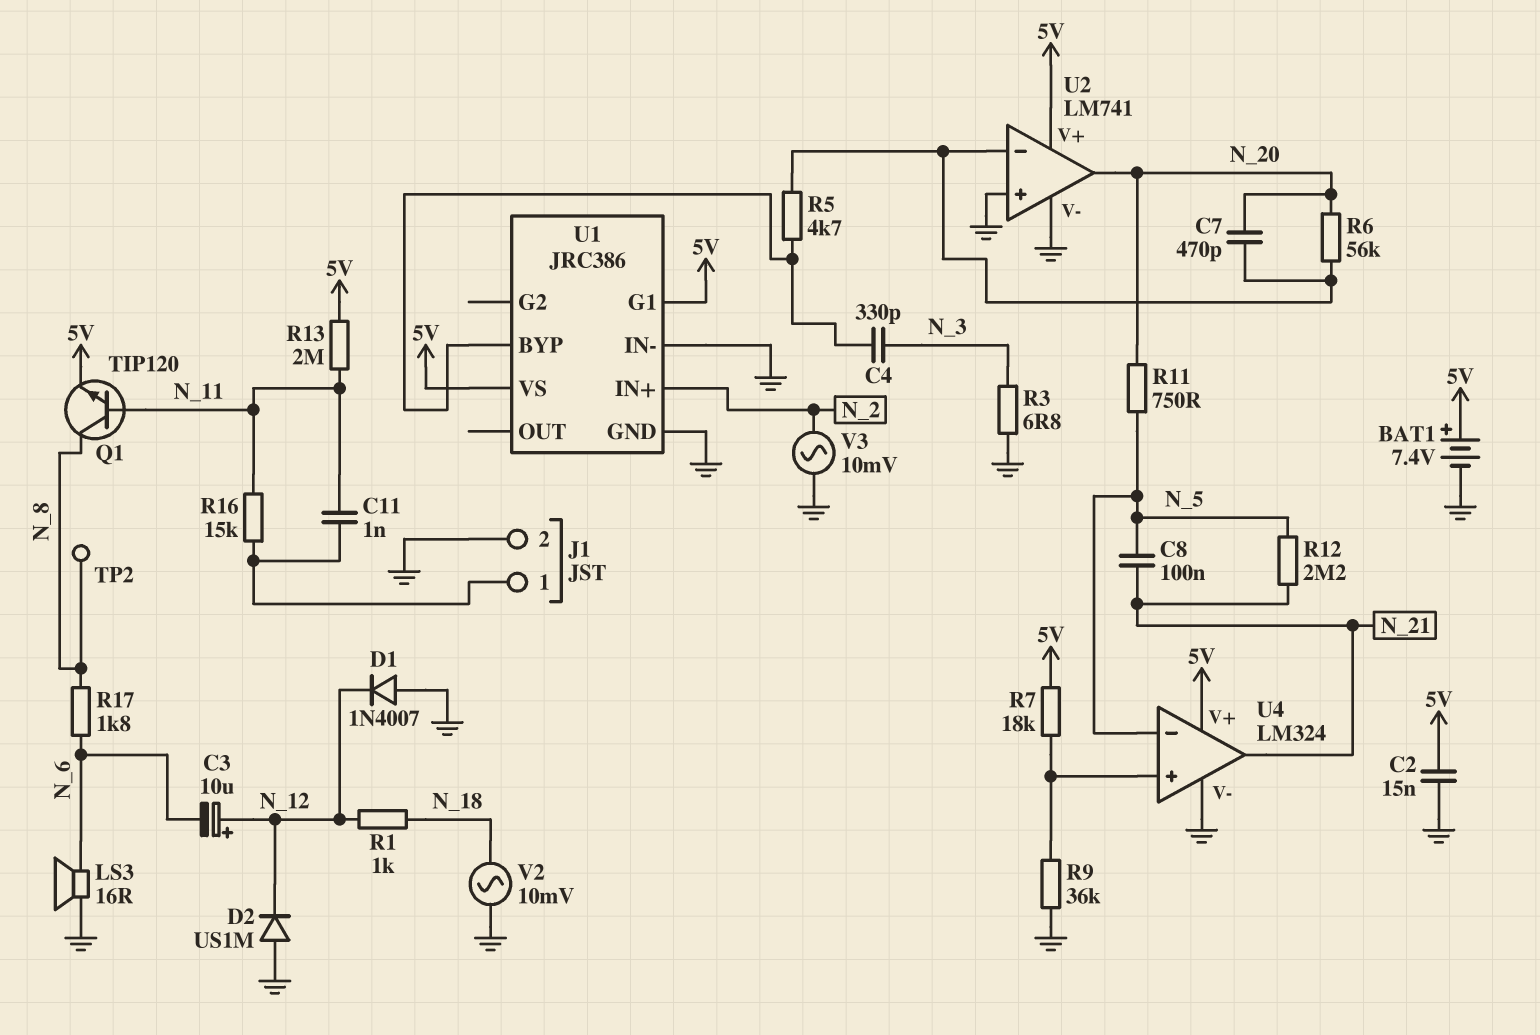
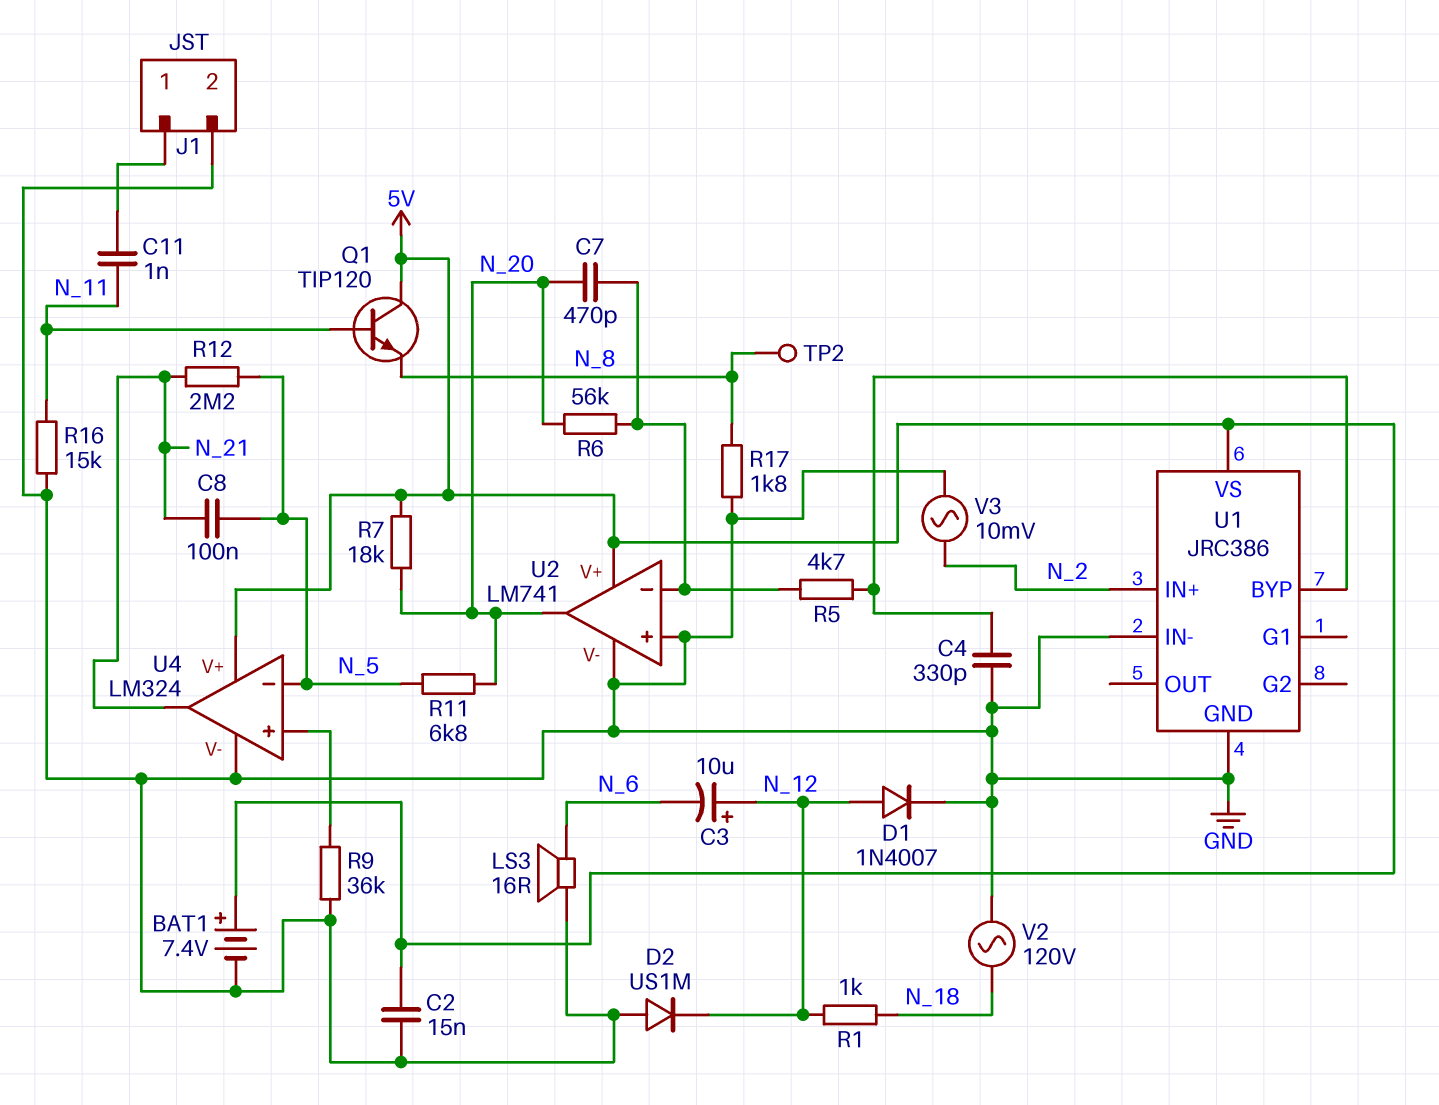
C4: 330pF (N_3, U1/BYP) -> 330pF (GND, U1/BYP)
D1: diode 1N4007 (A GND, K N_12) -> diode 1N4007 (A N_12, K GND)
Q1: NPN TIP120 (B N_11, C N_8, E 5V) -> NPN TIP120 (B N_11, C 5V, E N_8)
R3: 6.8 (GND, N_3) -> none
R7: 18k (5V, U4/in+) -> 18k (5V, N_20)
R11: 750 (N_5, N_20) -> 6.8k (N_5, N_20)
R13: 2M (5V, N_11) -> none
R16: 15k (J1/1, N_11) -> 15k (GND, N_11)
R17: 1.8k (N_6, N_8) -> 1.8k (GND, N_8)
U1 pin G1: 5V -> none
V2: AC 10mV (GND, N_18) -> AC 120V (GND, N_18)

